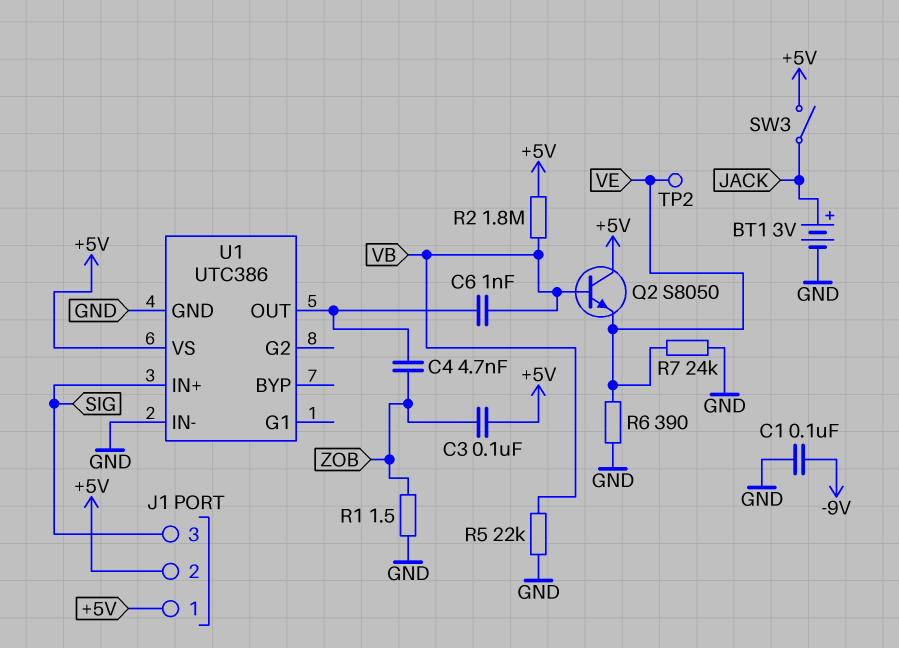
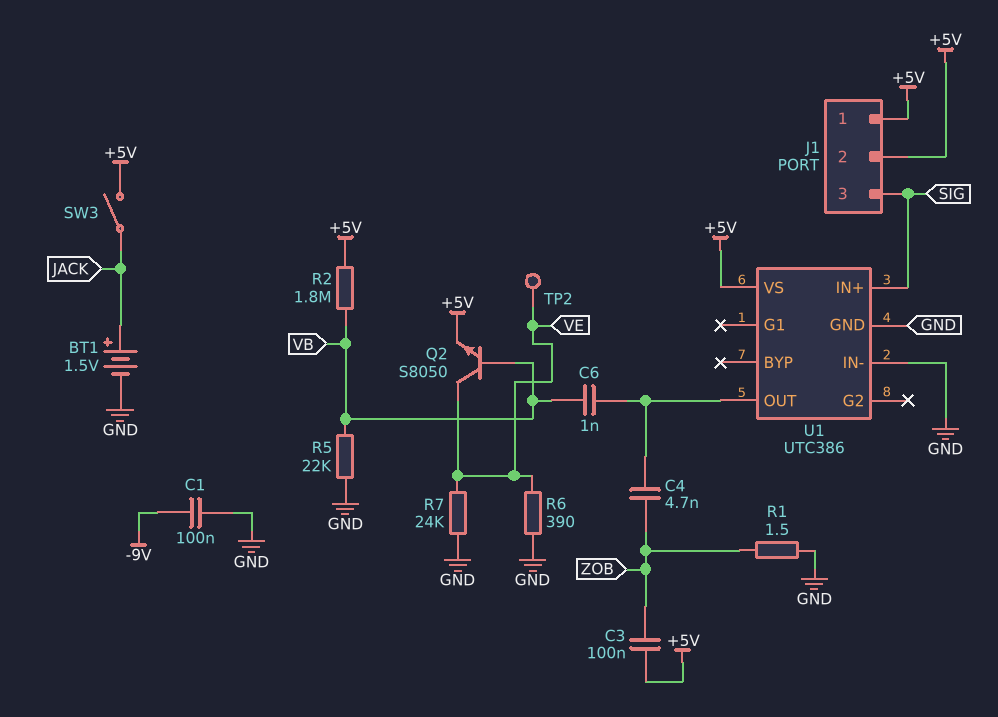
BT1: 3V (plus JACK, minus GND) -> 1.5V (plus JACK, minus GND)
Q2: NPN S8050 (B VB, C +5V, E VE) -> NPN S8050 (B VB, C VE, E +5V)

